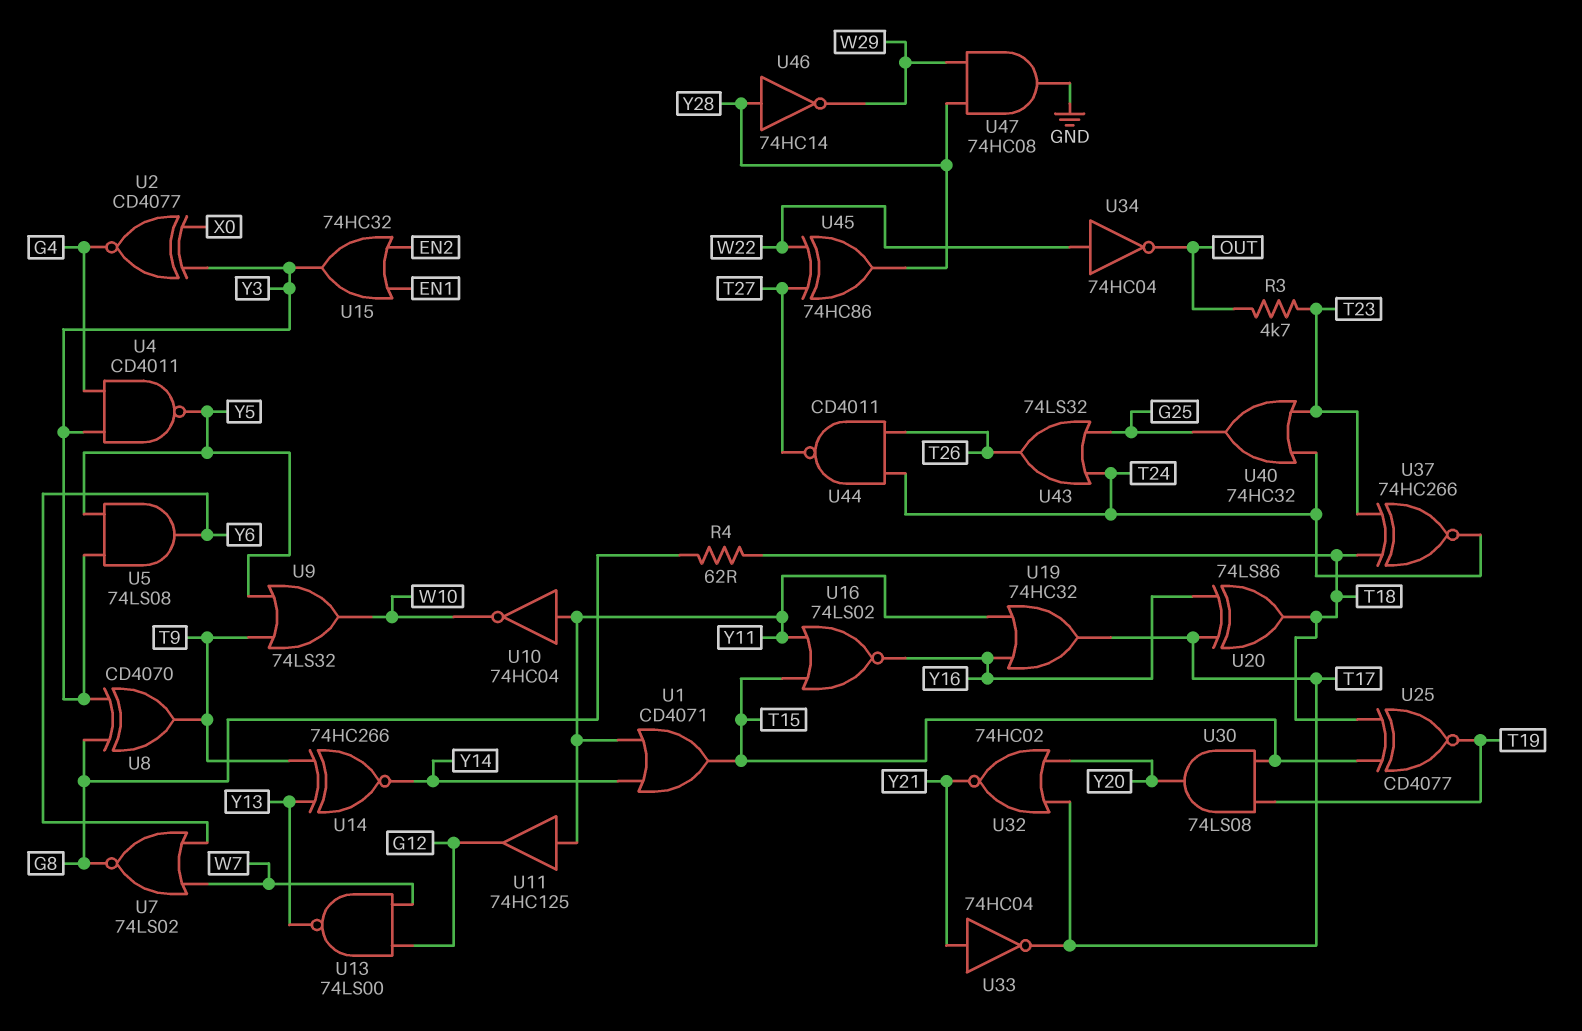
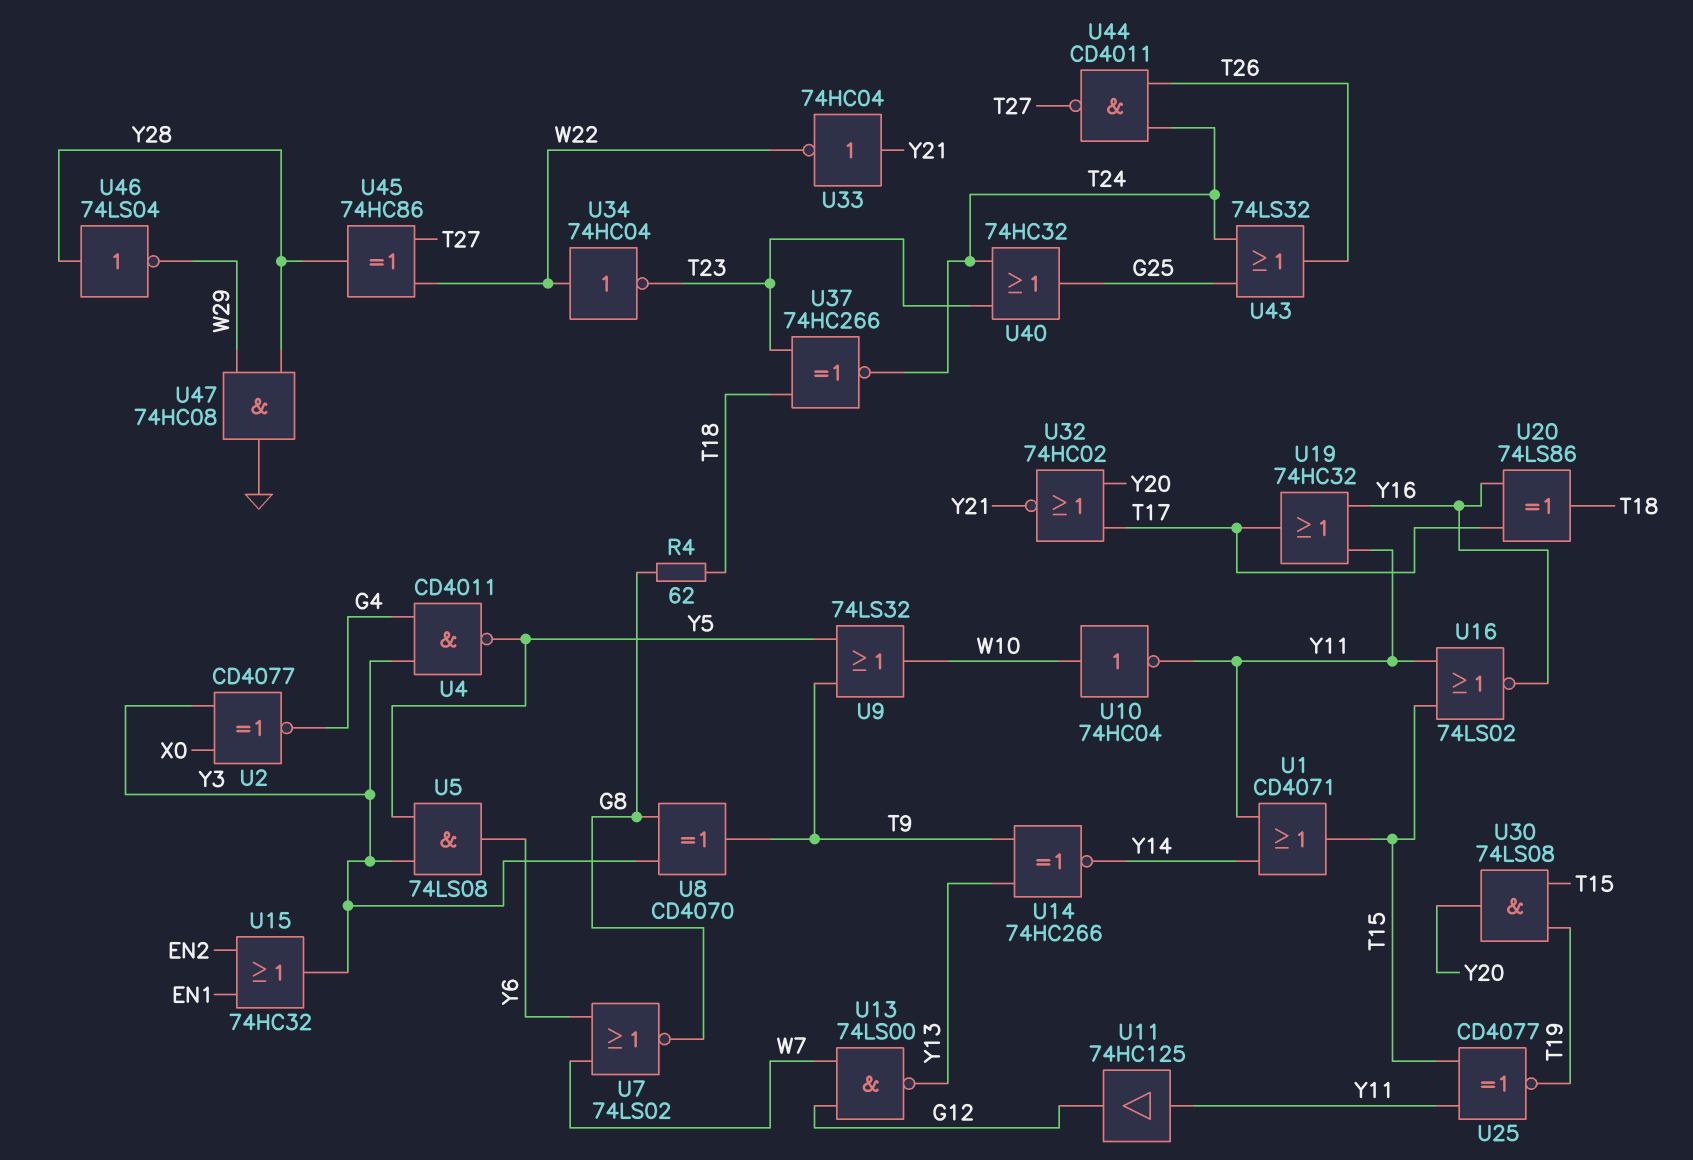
R3: 4.7k (OUT, T23) -> none
U10: NOT 74HC04 (in Y11, out W10) -> NOT 74HC04 (in W10, out Y11)
U25: XNOR CD4077 (in T15, in T18, out T19) -> XNOR CD4077 (in T15, in Y11, out T19)
U33: NOT 74HC04 (in Y21, out T17) -> NOT 74HC04 (in Y21, out W22)
U34: NOT 74HC04 (in W22, out OUT) -> NOT 74HC04 (in W22, out T23)
U46: NOT 74HC14 (in Y28, out W29) -> NOT 74LS04 (in Y28, out W29)

